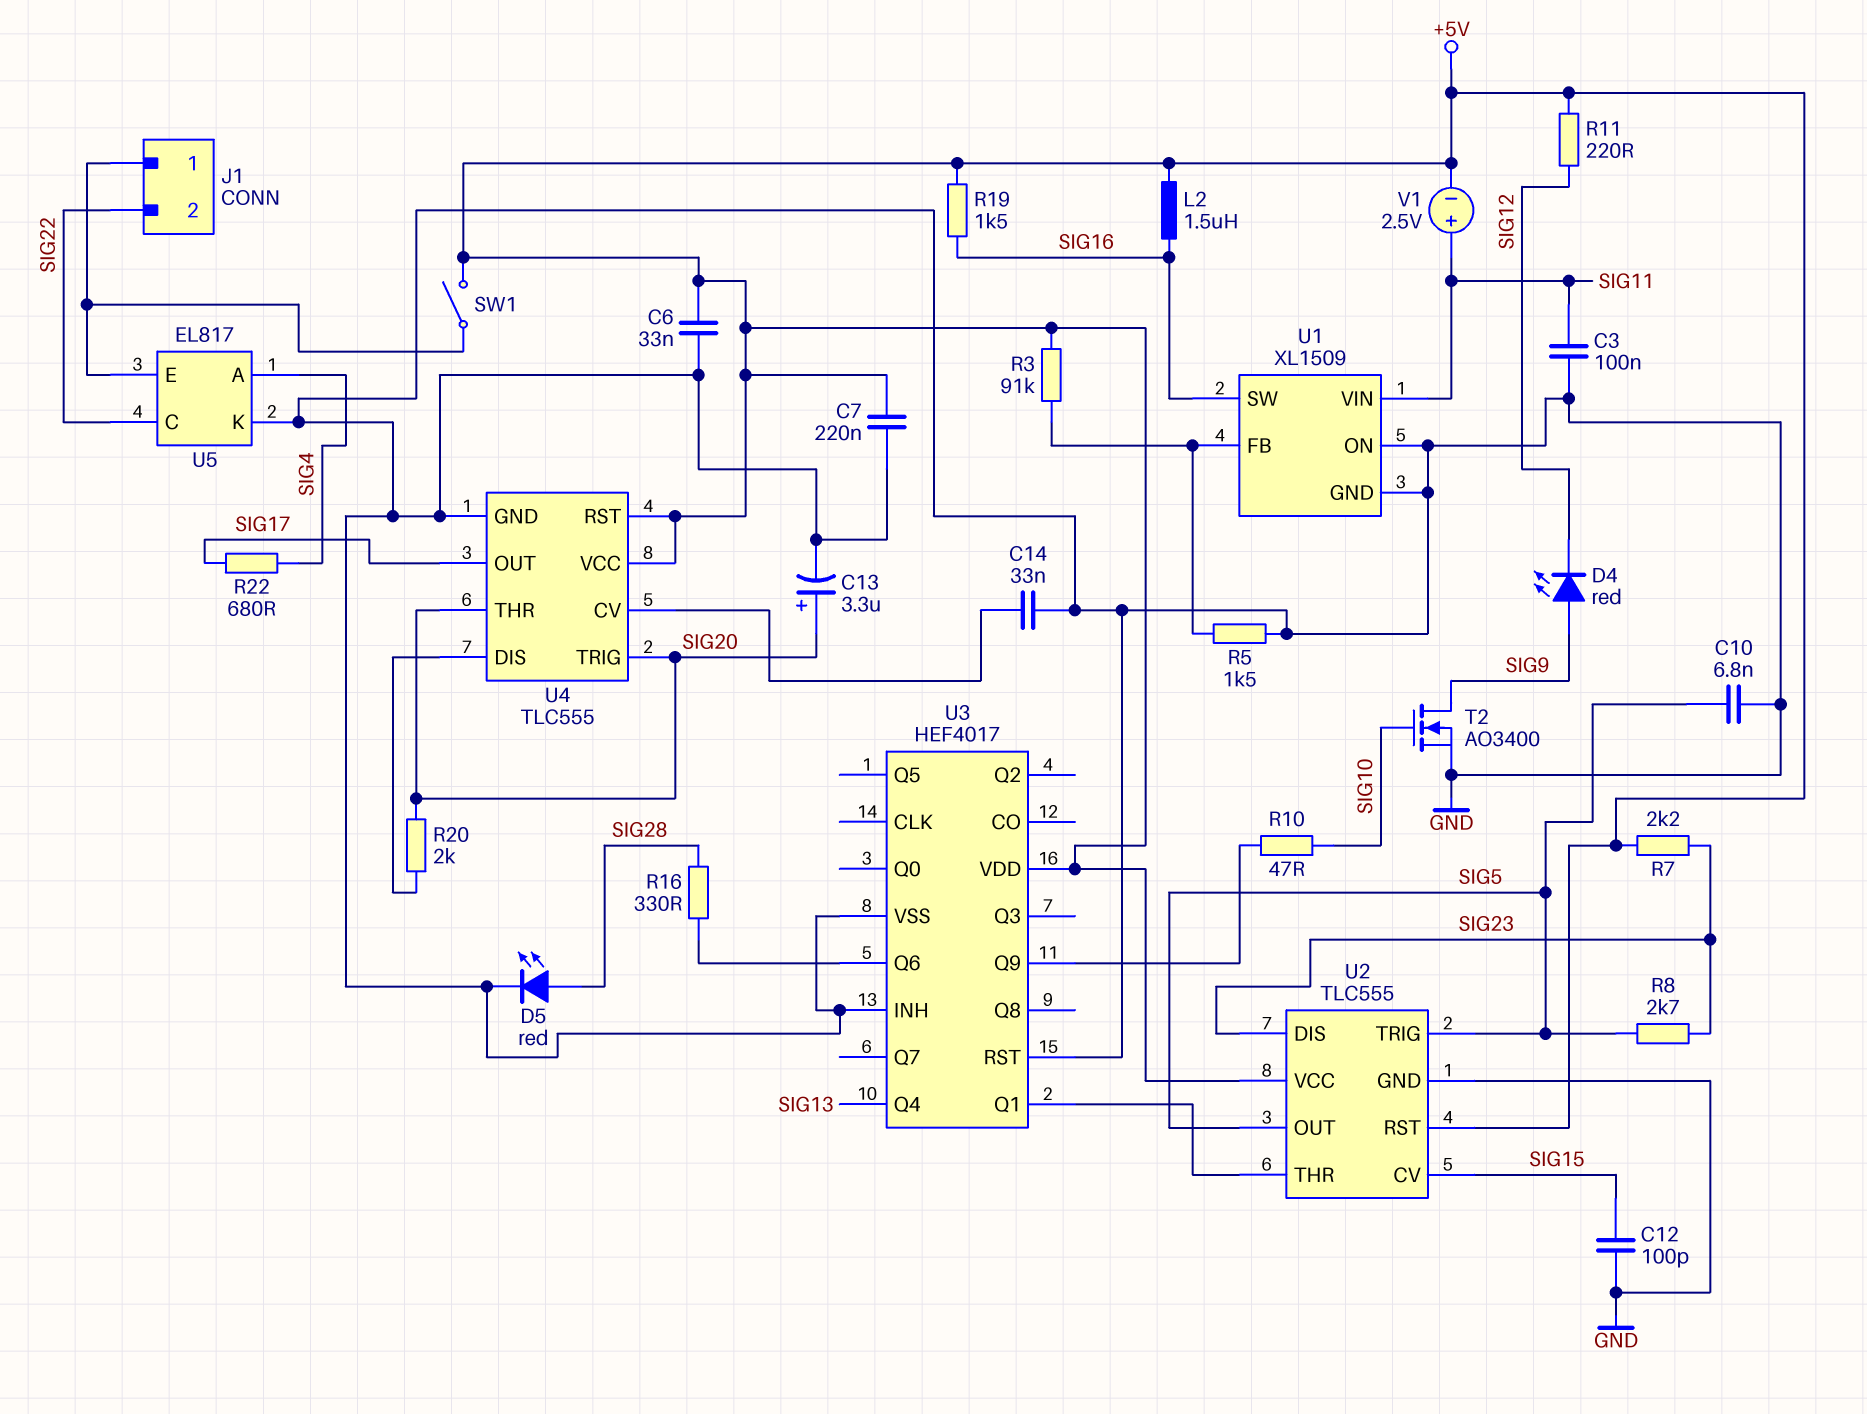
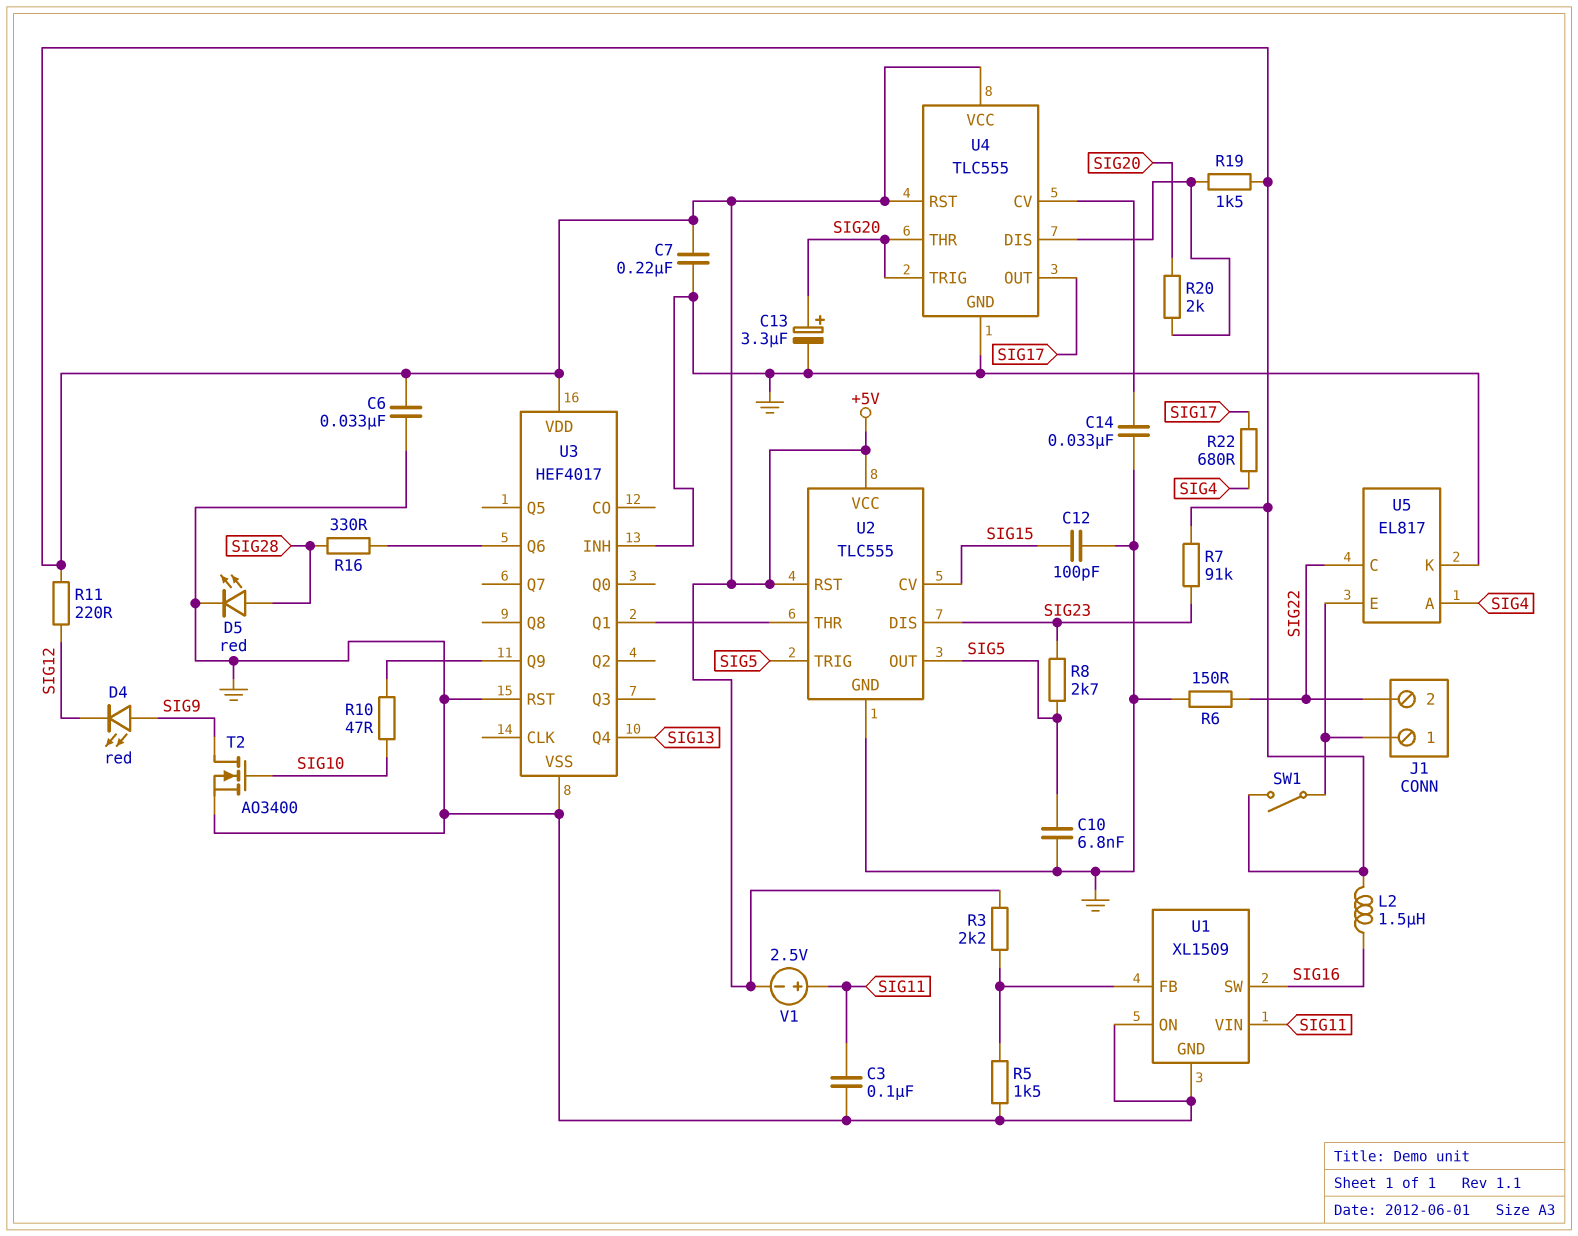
R3: 91k (+5V, U1/FB) -> 2.2k (+5V, U1/FB)
R6: none -> 150 (GND, SIG22)
R7: 2.2k (+5V, SIG23) -> 91k (+5V, SIG23)
R19: 1.5k (+5V, SIG16) -> 1.5k (+5V, U4/DIS)

